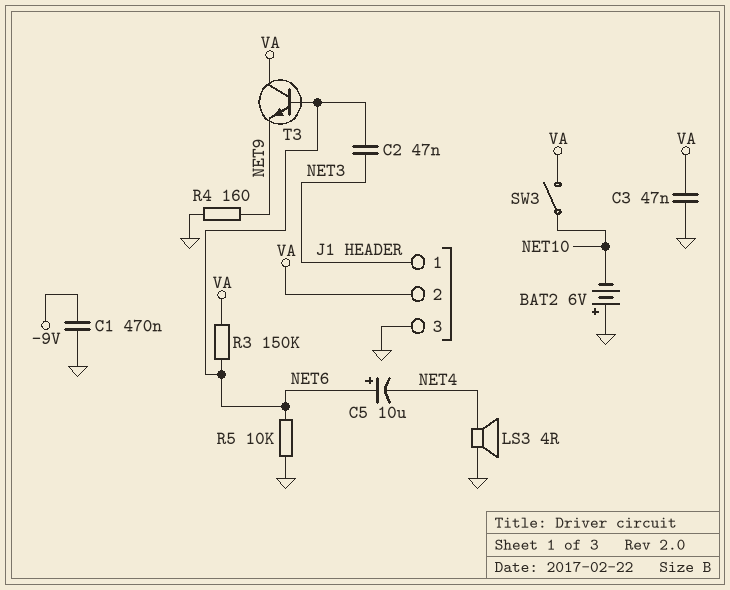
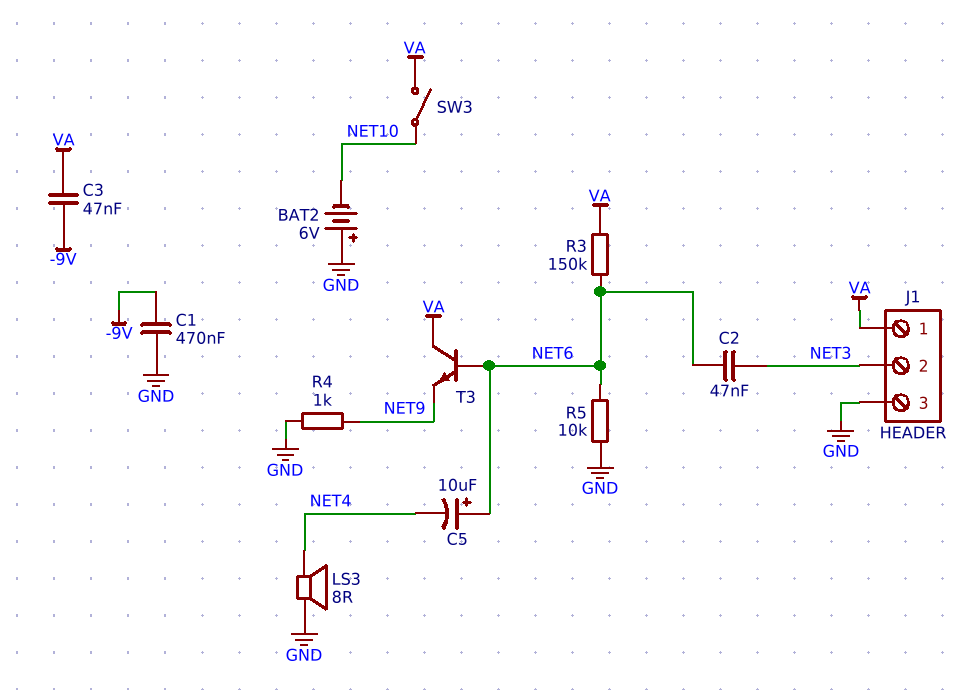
C3: 47nF (GND, VA) -> 47nF (-9V, VA)
J1 pin 1: NET3 -> VA
J1 pin 2: VA -> NET3
LS3: speaker 4R (GND, NET4) -> speaker 8R (GND, NET4)
R4: 160 (GND, NET9) -> 1k (GND, NET9)

